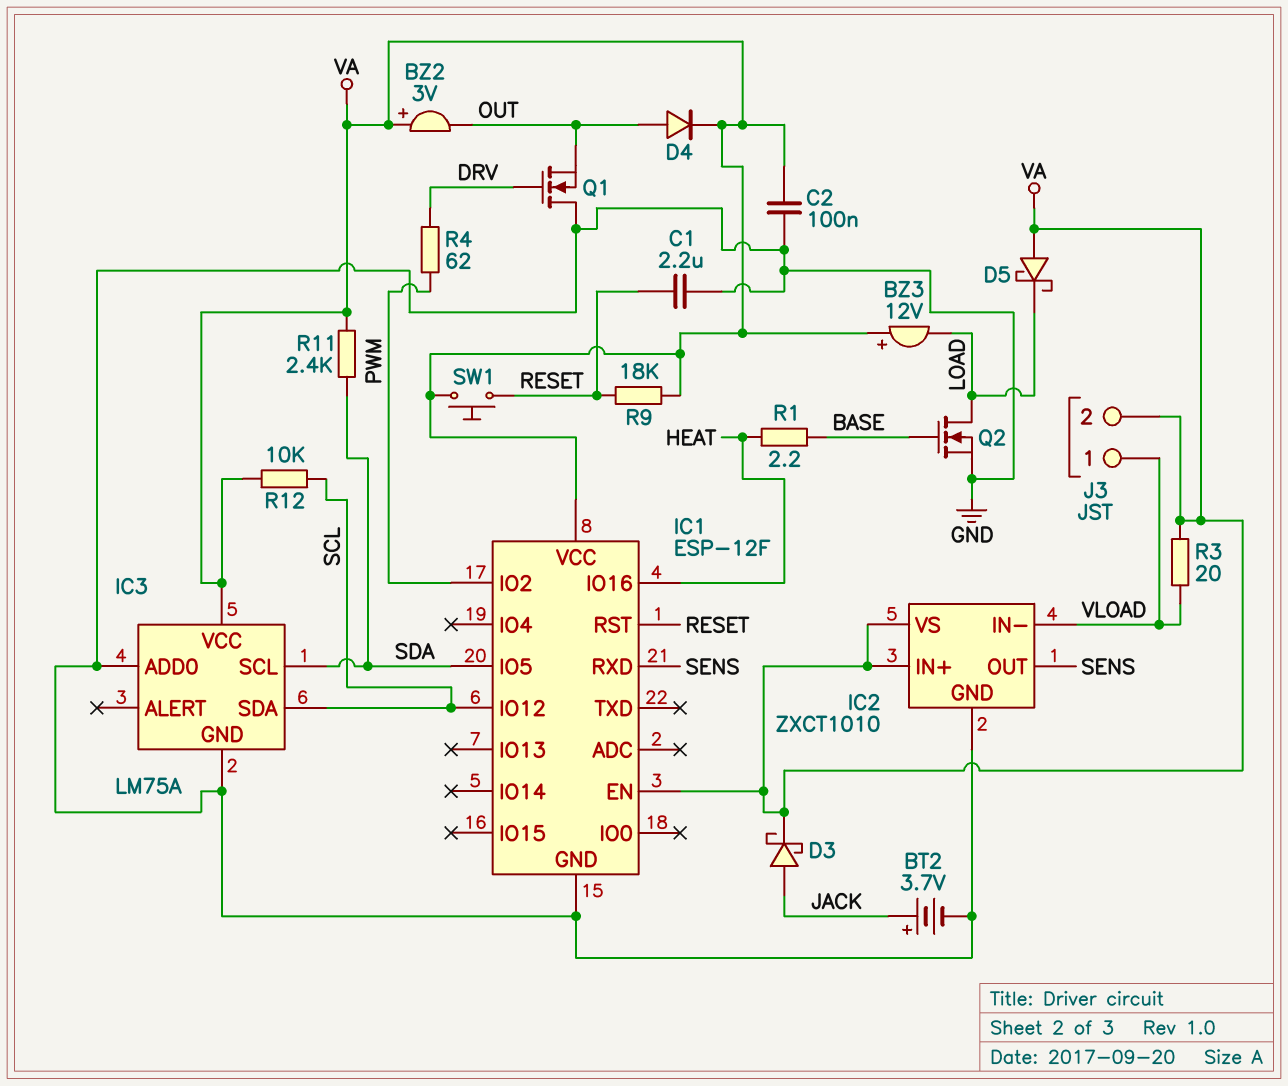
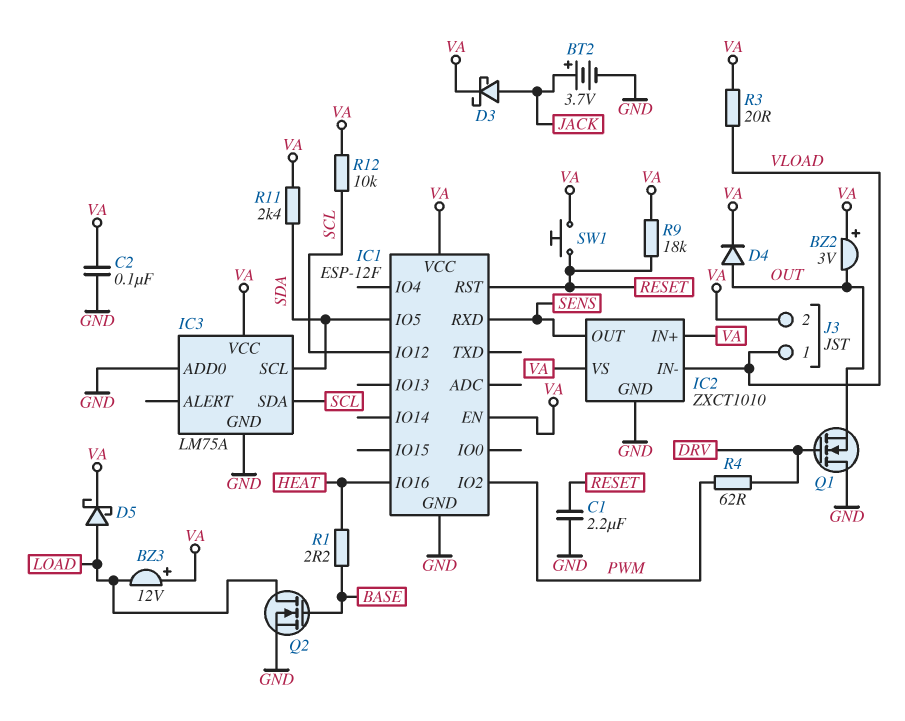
D5: schottky (A VA, K LOAD) -> schottky (A LOAD, K VA)

